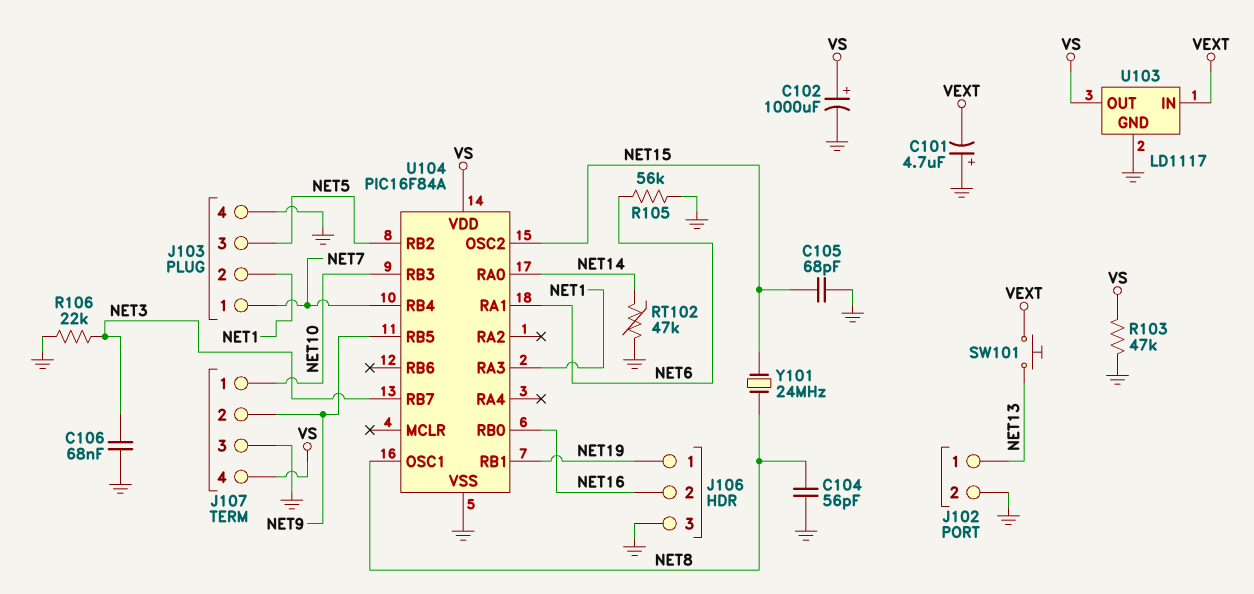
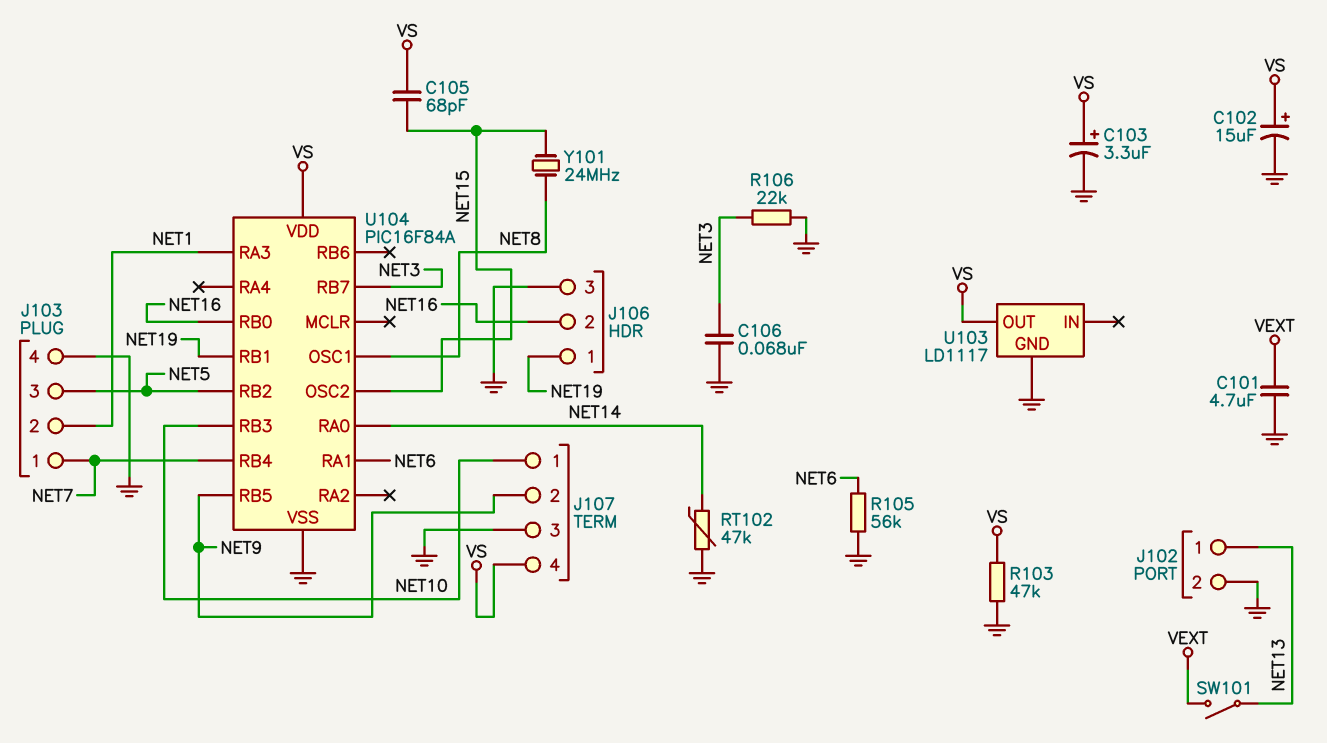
C101: 4.7uF (plus GND, minus VEXT) -> 4.7uF (GND, VEXT)
C102: 1000uF (plus VS, minus GND) -> 15uF (plus VS, minus GND)
C103: none -> 3.3uF (plus VS, minus GND)
C104: 56pF (GND, NET8) -> none
C105: 68pF (GND, NET15) -> 68pF (NET15, VS)
SW101: button (NET13, VEXT) -> switch (NET13, VEXT)
U103 pin IN: VEXT -> none

